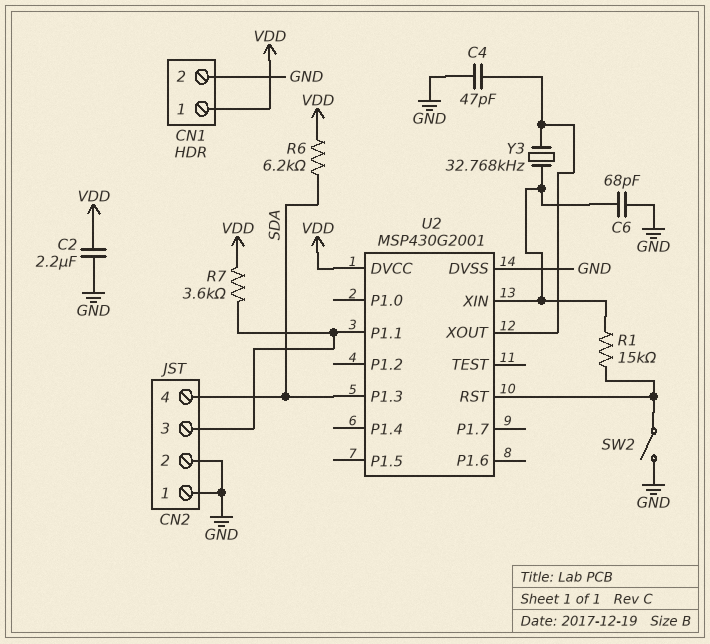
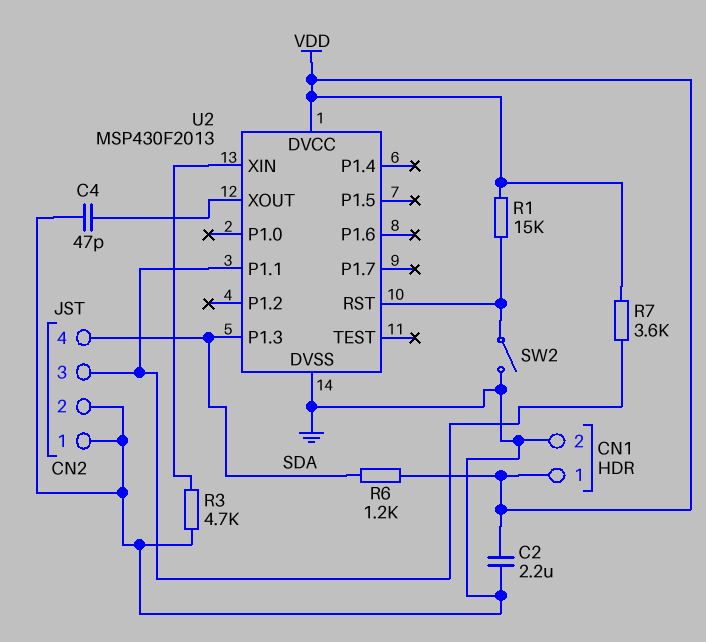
C6: 68pF (GND, U2/XIN) -> none
R1: 15k (U2/RST, U2/XIN) -> 15k (U2/RST, VDD)
R3: none -> 4.7k (GND, U2/XIN)
R6: 6.2k (SDA, VDD) -> 1.2k (SDA, VDD)
U2: MSP430G2001 -> MSP430F2013
Y3: 32.768kHz (U2/XIN, U2/XOUT) -> none

